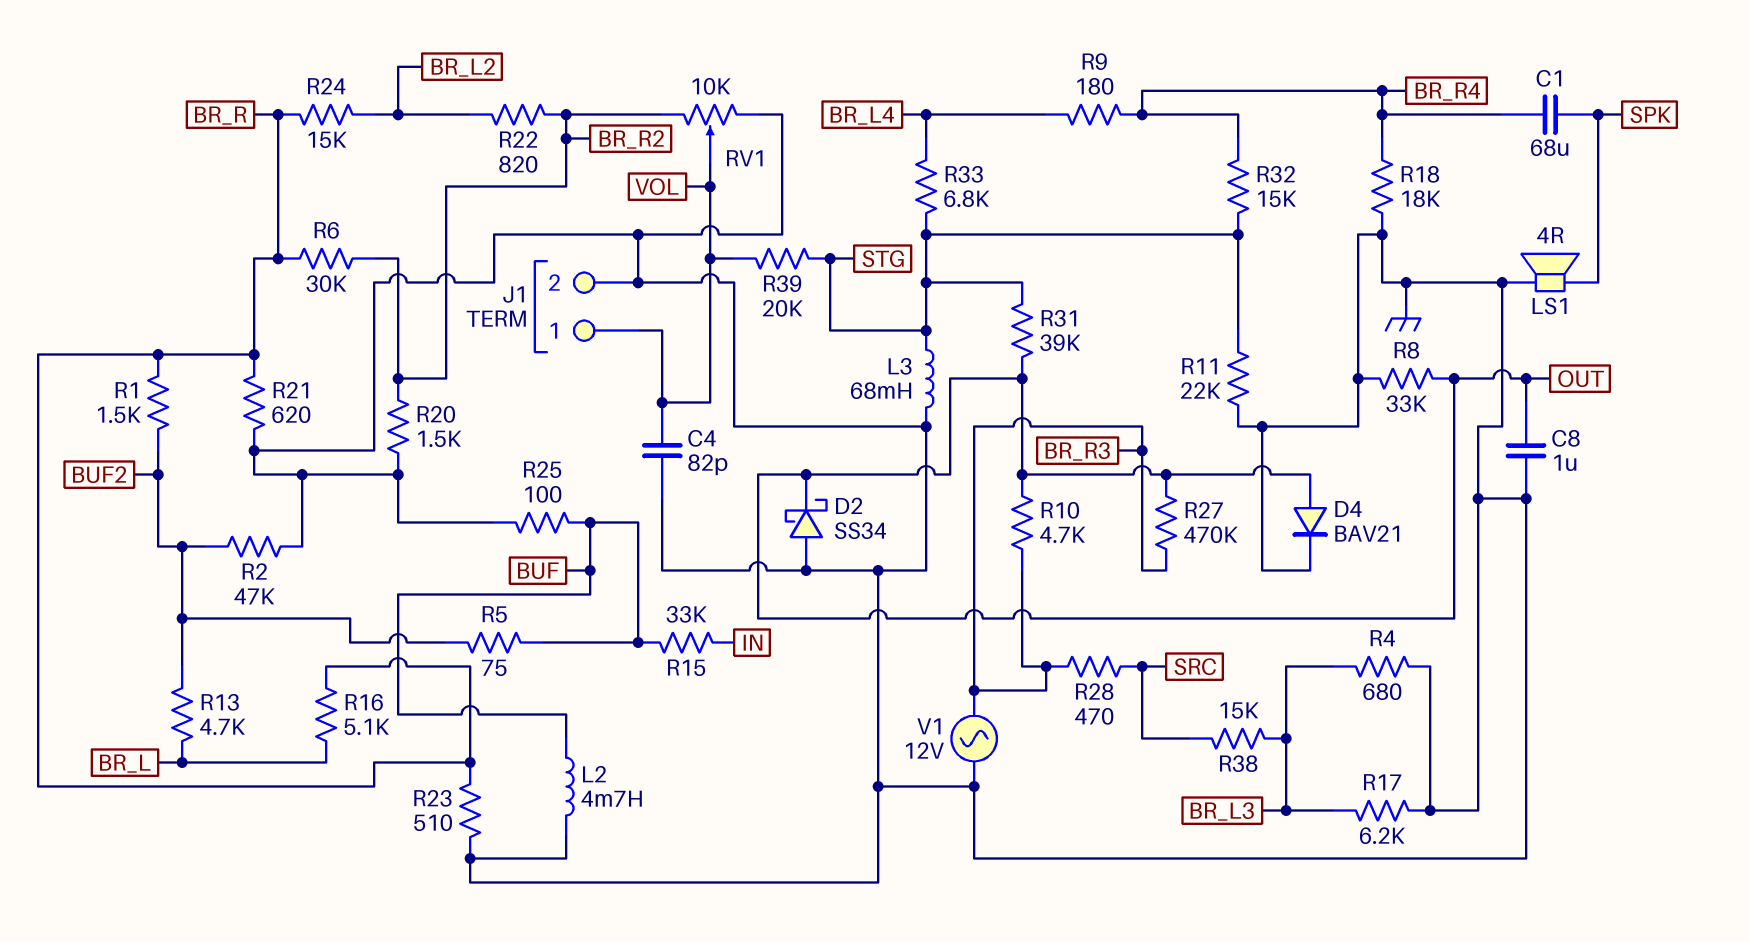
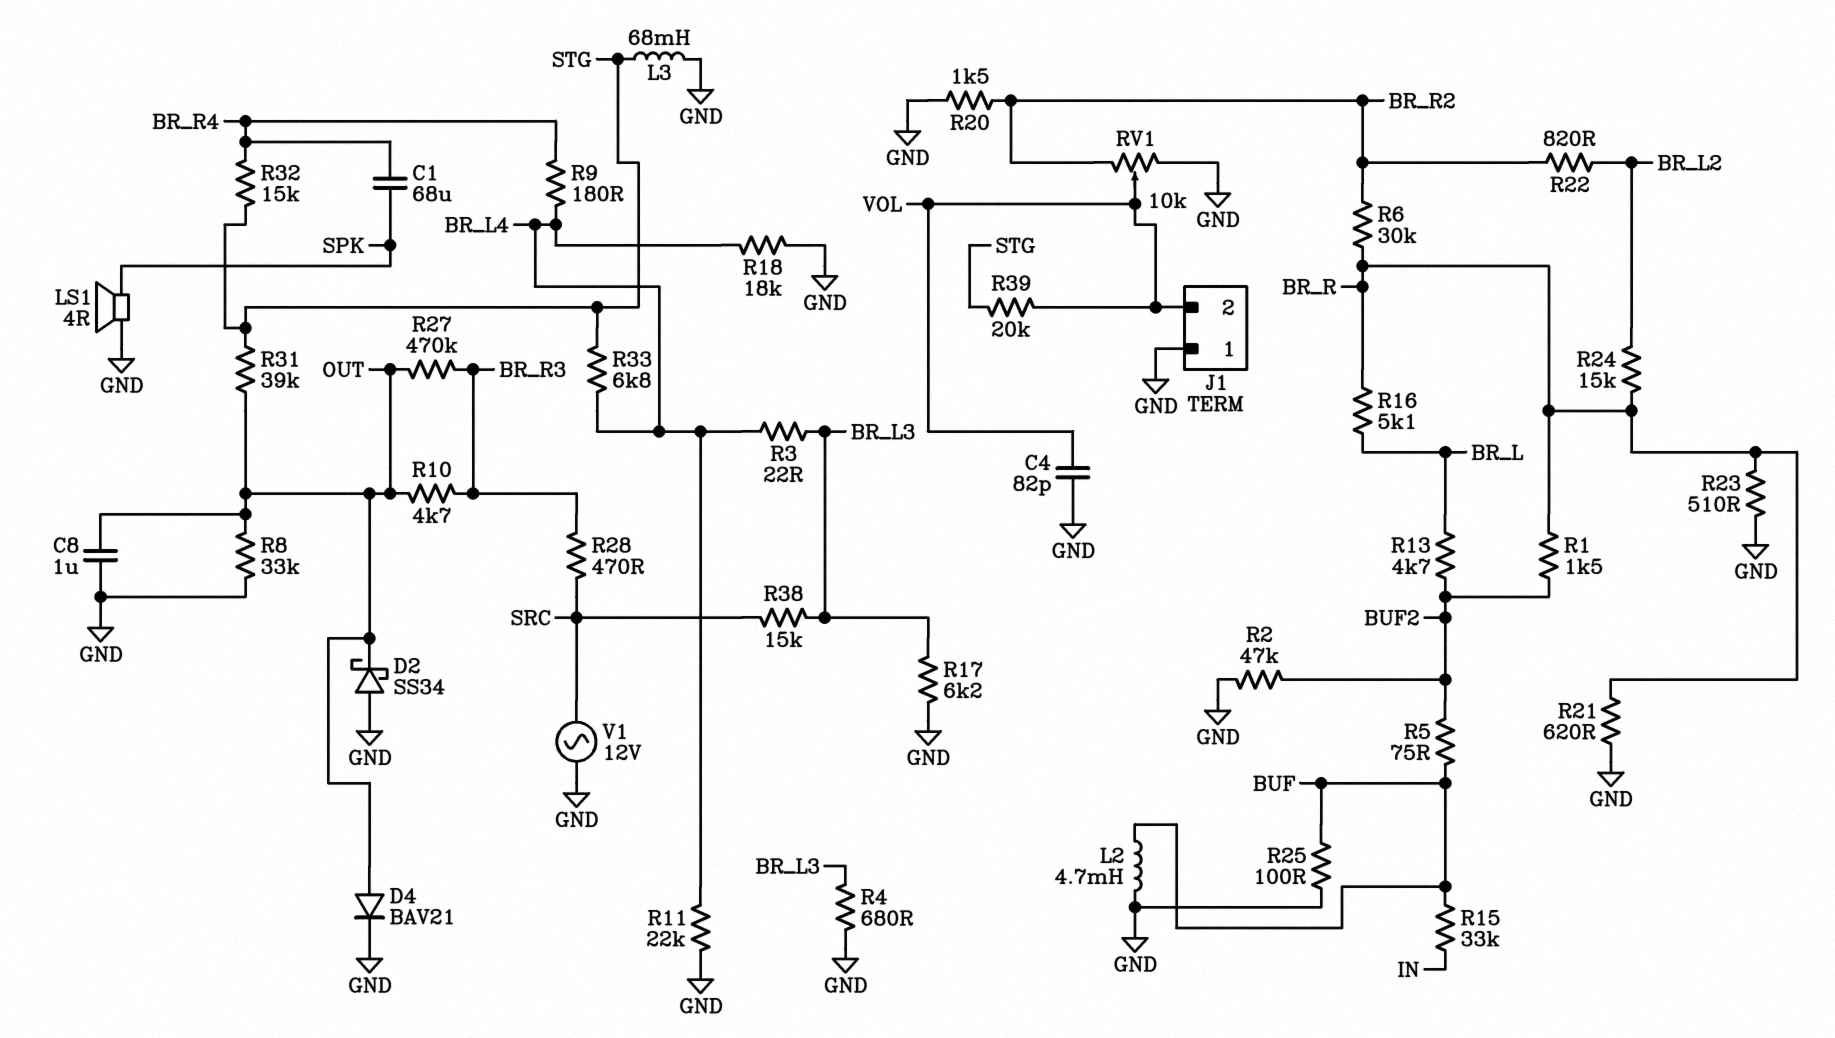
J1 pin 1: VOL -> GND
J1 pin 2: GND -> VOL
R3: none -> 22 (BR_L3, BR_L4)
R11: 22k (GND, STG) -> 22k (BR_L4, GND)
R18: 18k (BR_R4, GND) -> 18k (BR_L4, GND)
V1: AC 12V (BR_R3, GND) -> AC 12V (GND, SRC)

